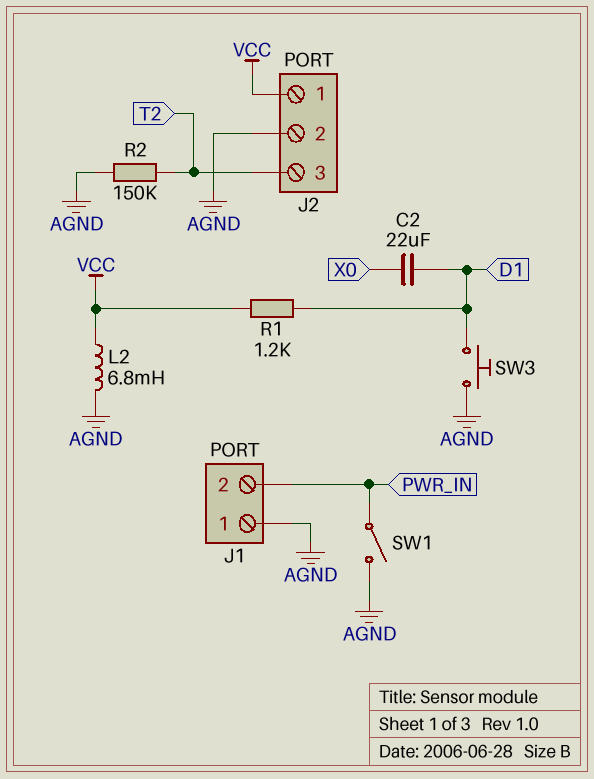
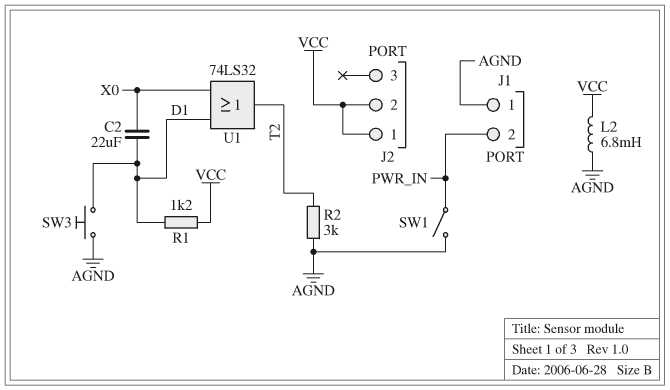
J2 pin 2: AGND -> VCC
J2 pin 3: T2 -> none
R2: 150k (AGND, T2) -> 3k (AGND, T2)
U1: none -> OR 74LS32 (in D1, in X0, out T2)

